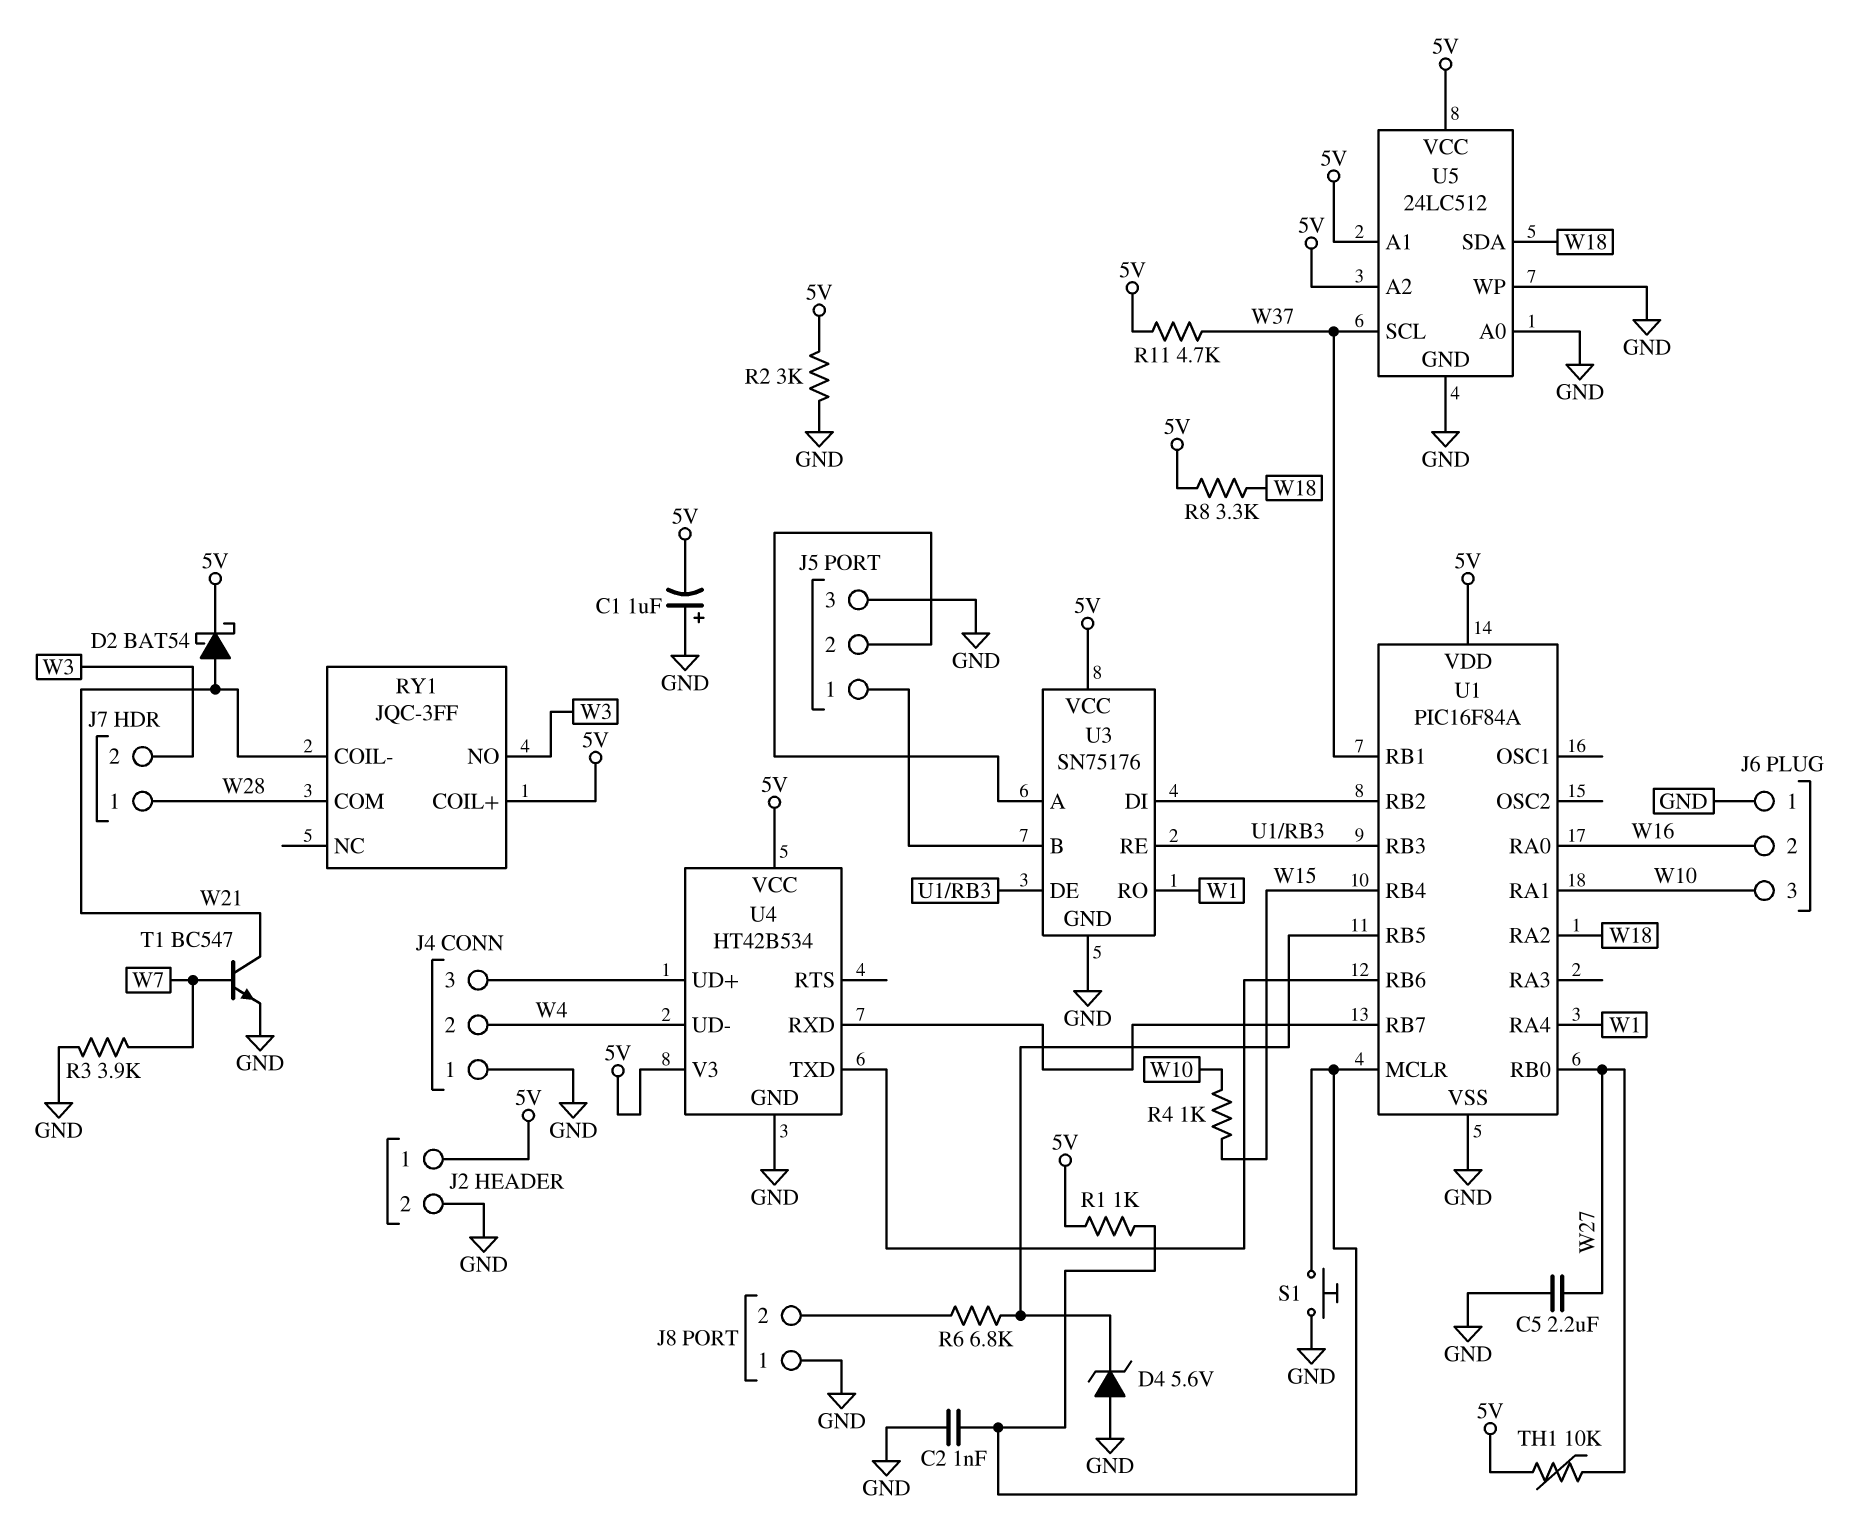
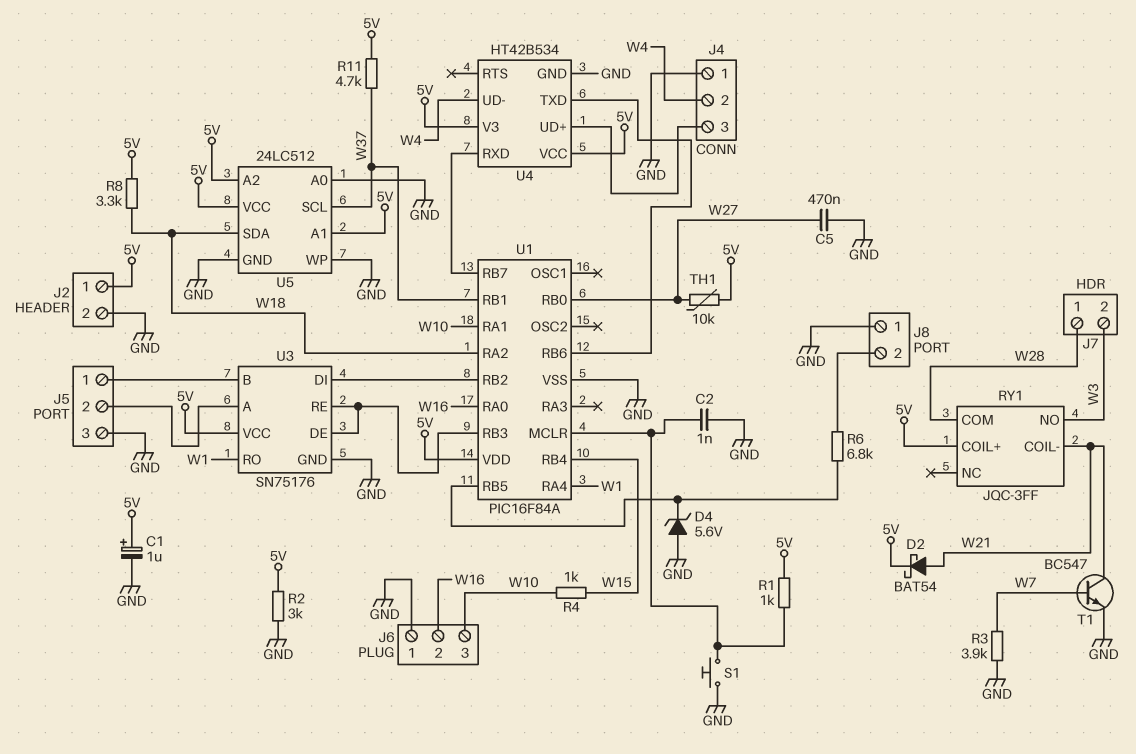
C1: 1uF (plus GND, minus 5V) -> 1uF (plus 5V, minus GND)
C5: 2.2uF (GND, W27) -> 470nF (GND, W27)

